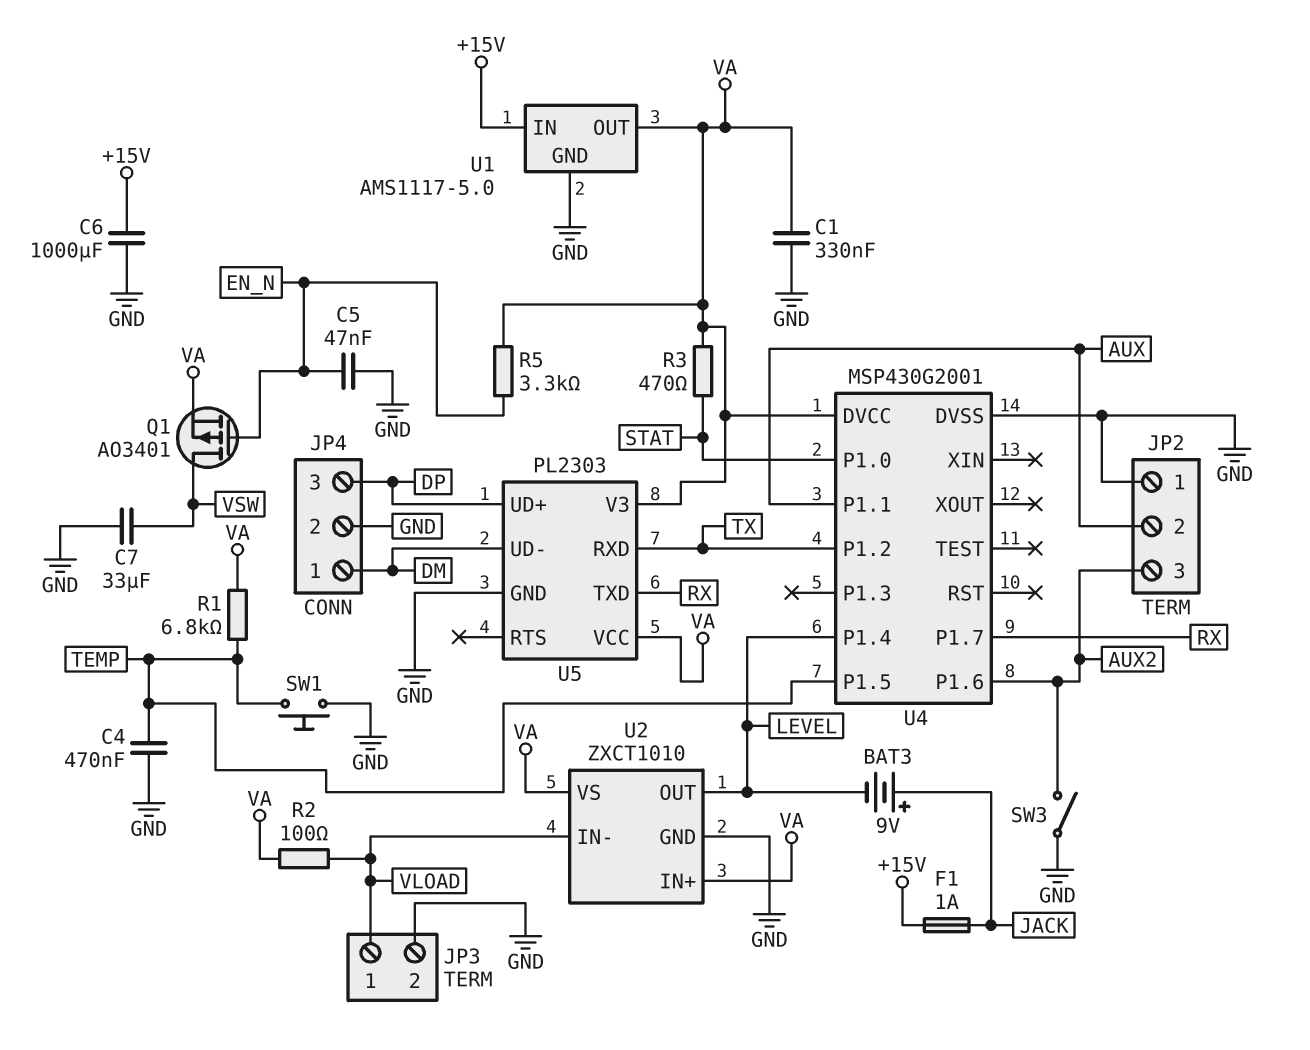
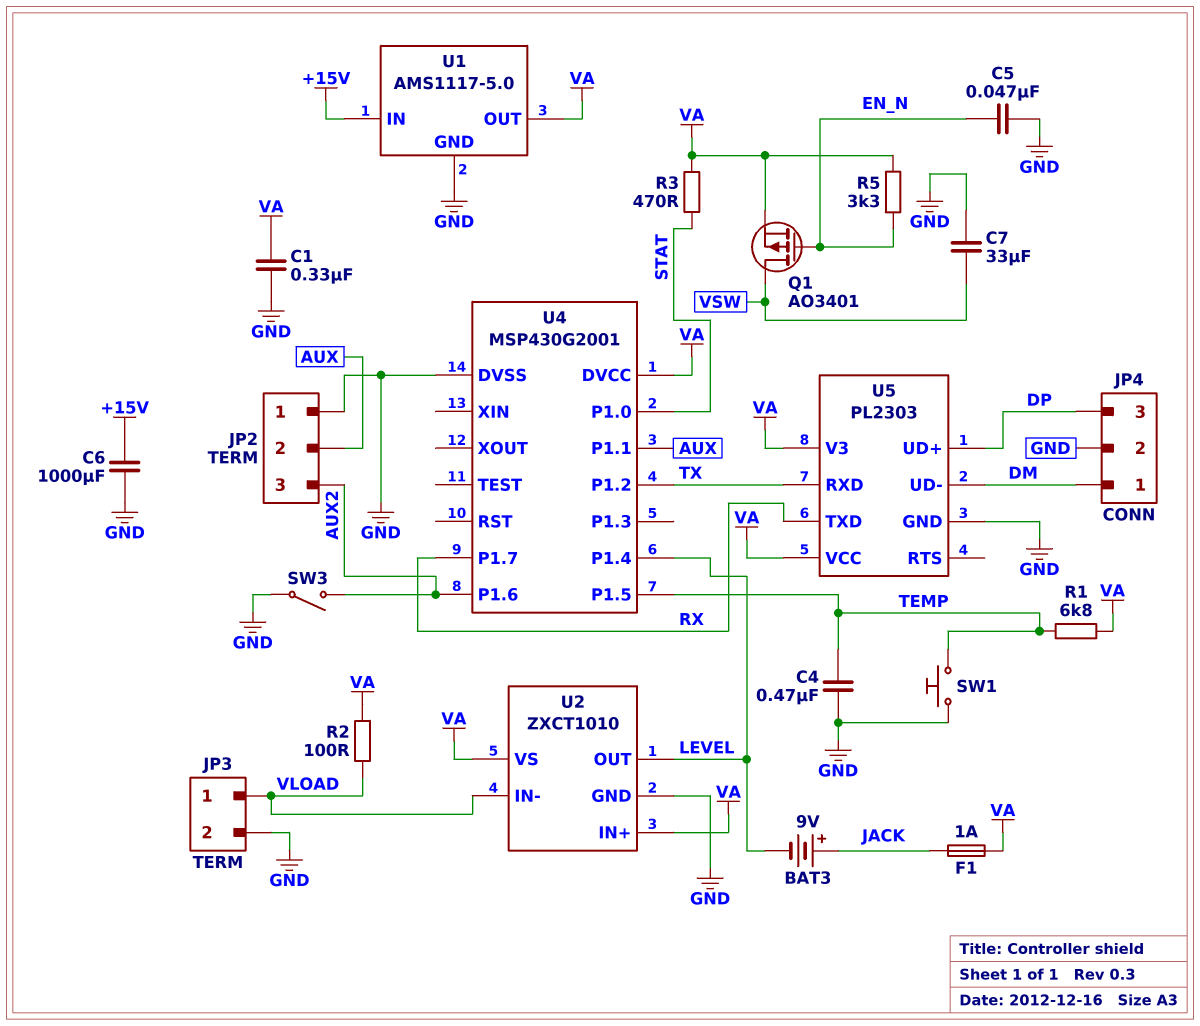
F1: 1A (+15V, JACK) -> 1A (JACK, VA)

